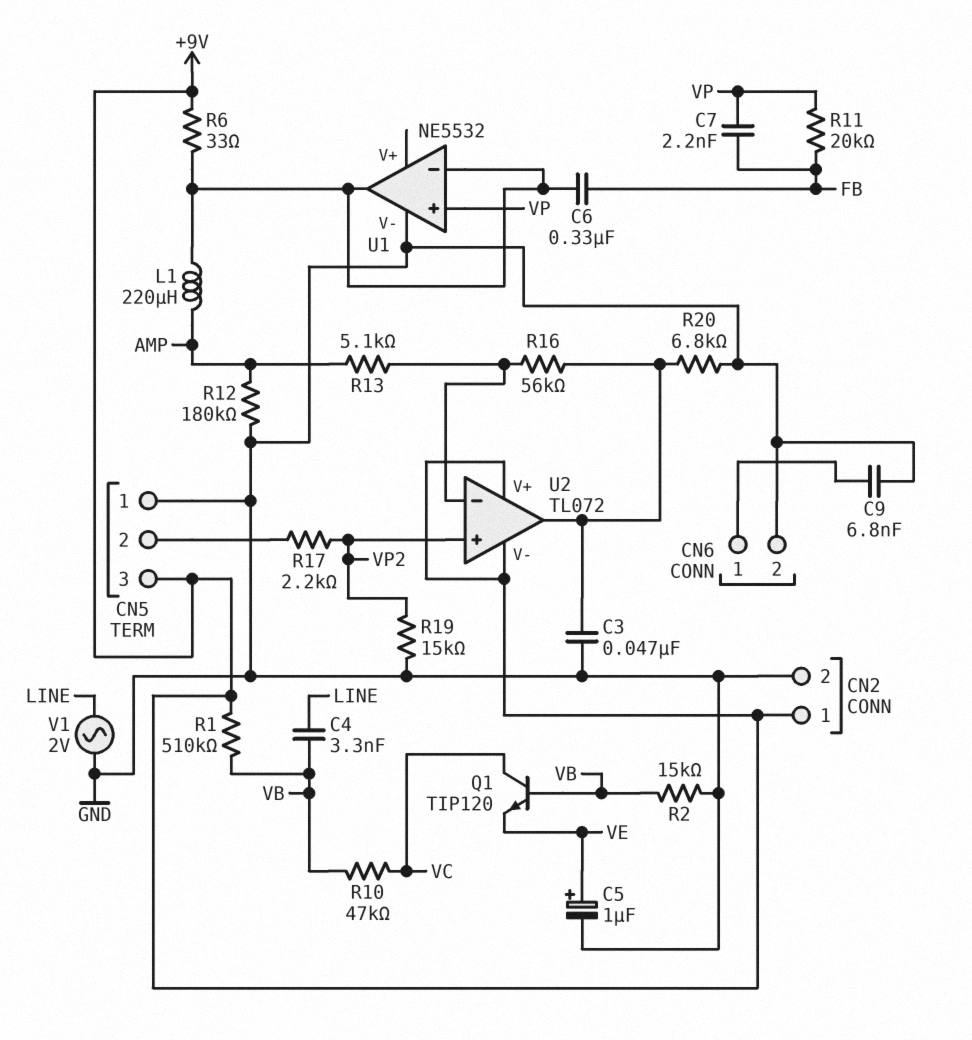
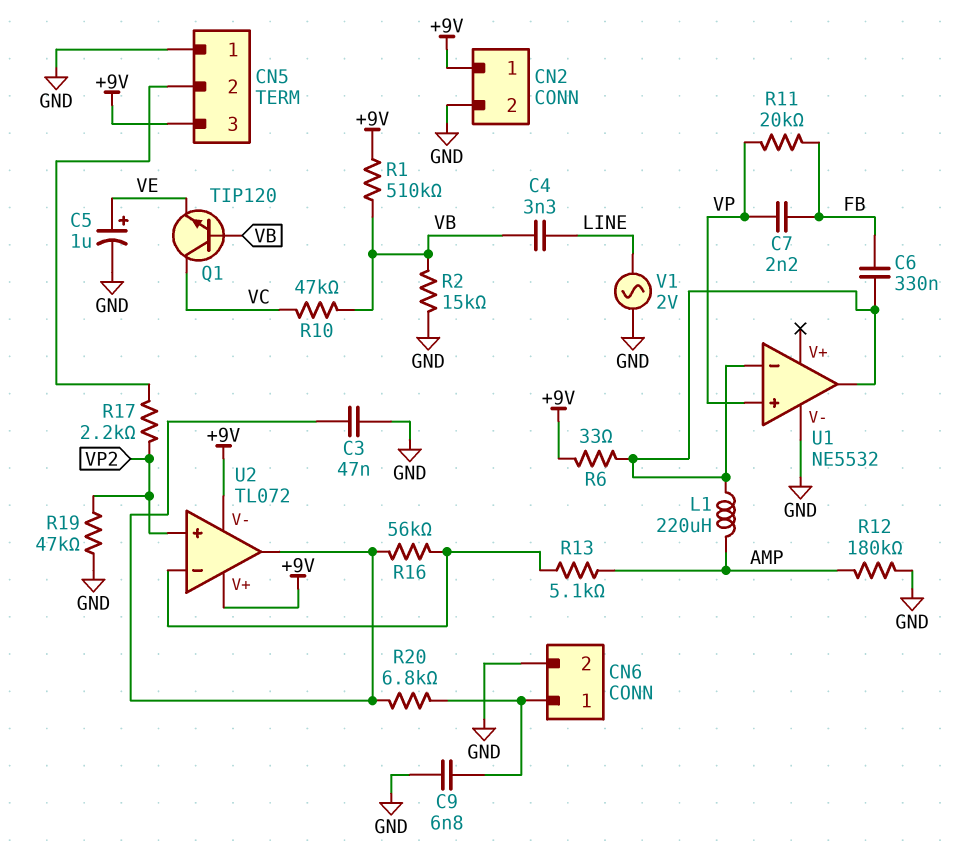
R19: 15k (GND, VP2) -> 47k (GND, VP2)
R20: 6.8k (GND, U2/out) -> 6.8k (CN6/1, U2/out)

